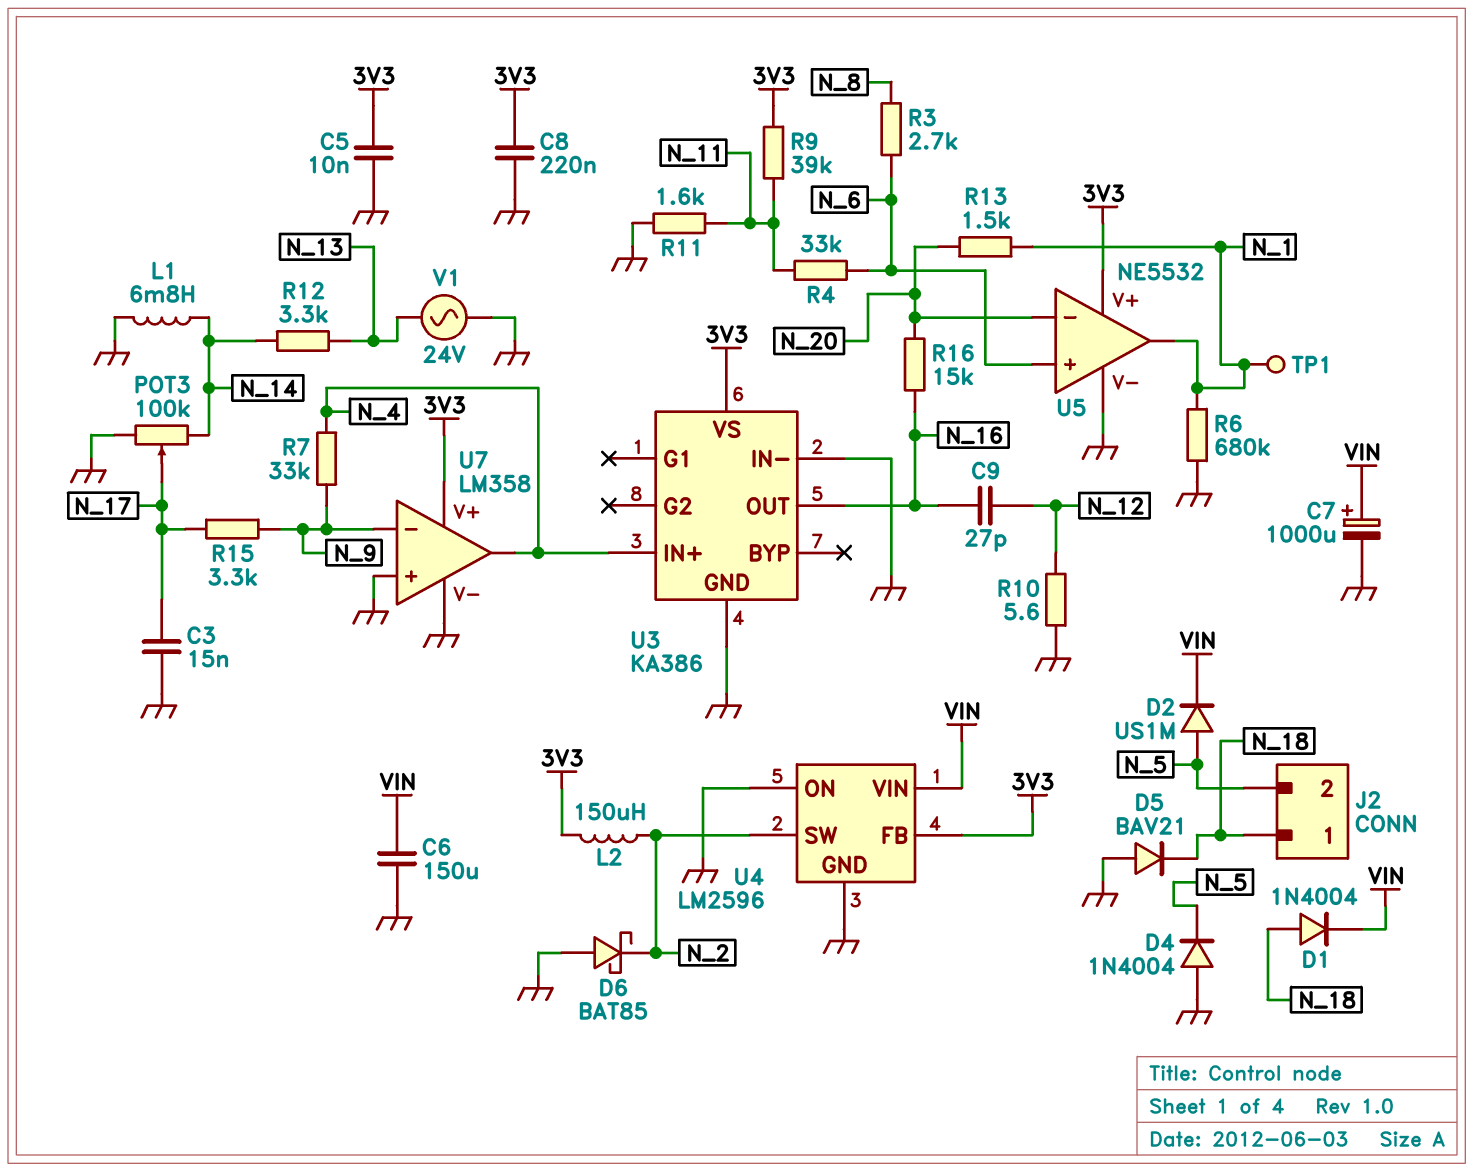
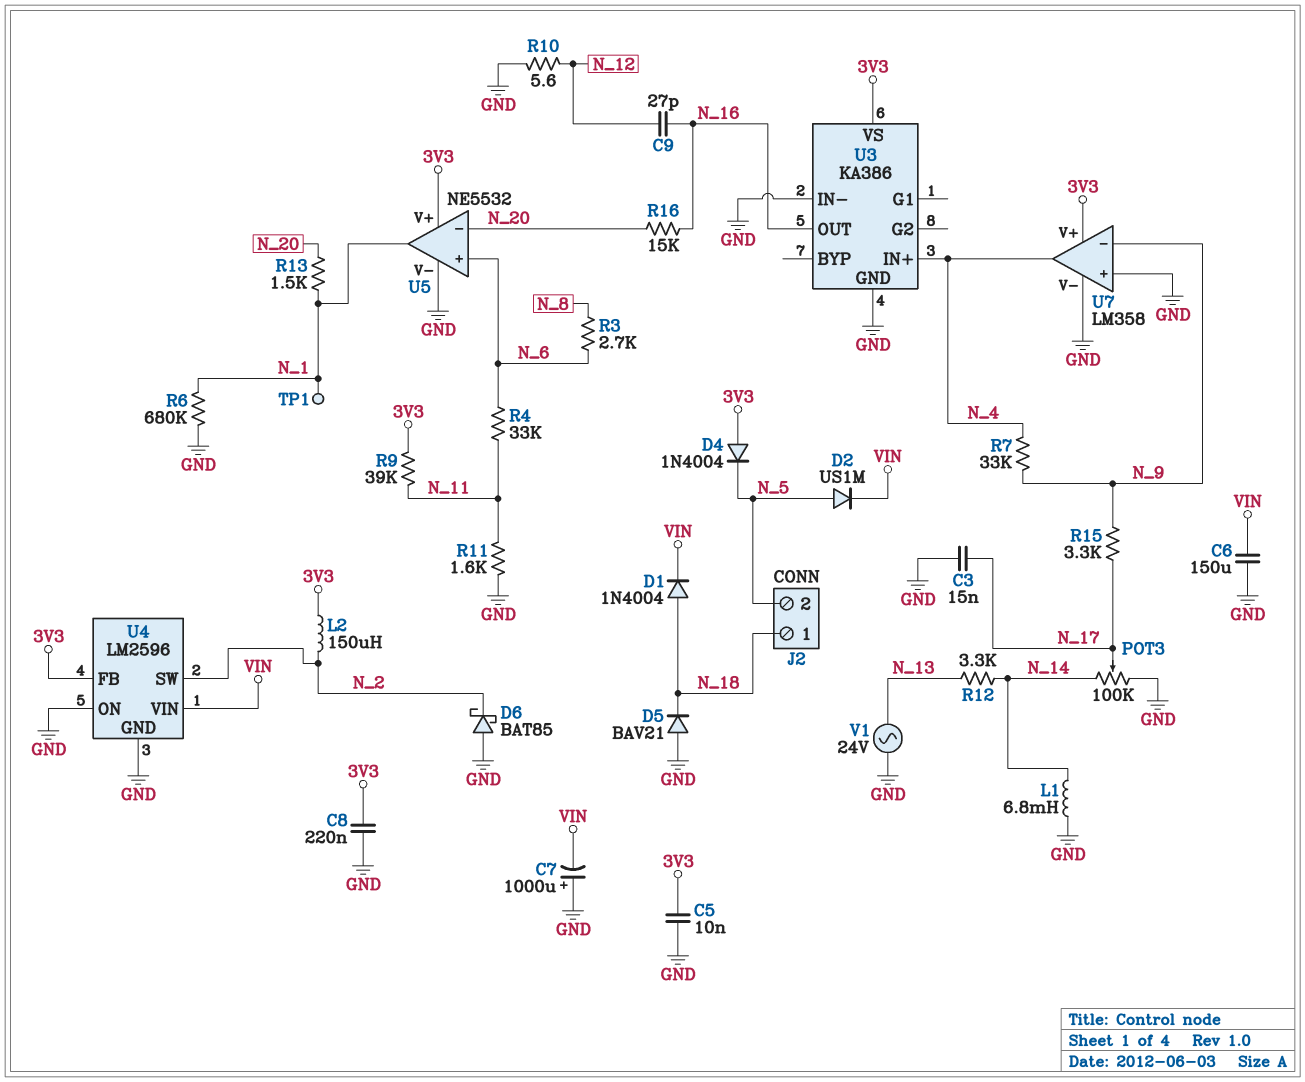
C7: 1000uF (plus VIN, minus GND) -> 1000uF (plus GND, minus VIN)
D4: diode 1N4004 (A GND, K N_5) -> diode 1N4004 (A 3V3, K N_5)

